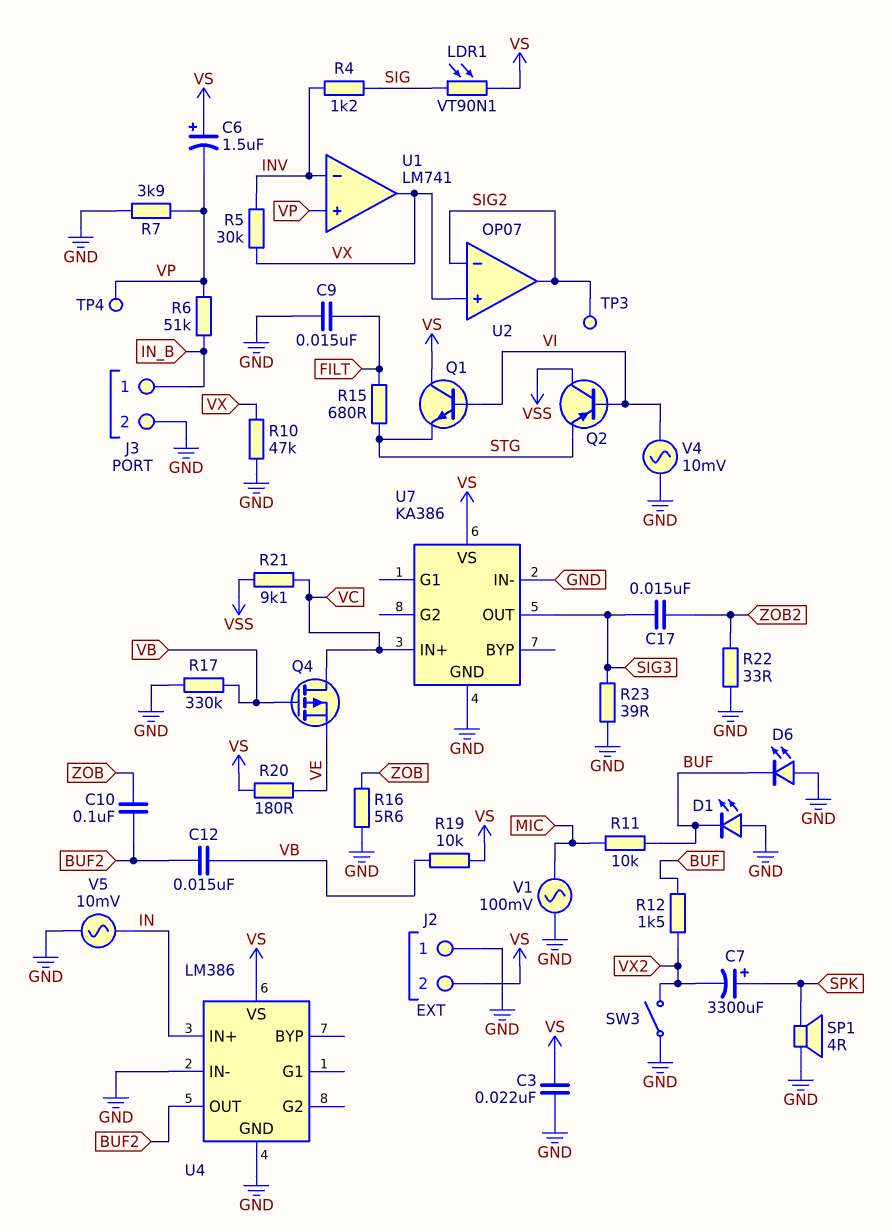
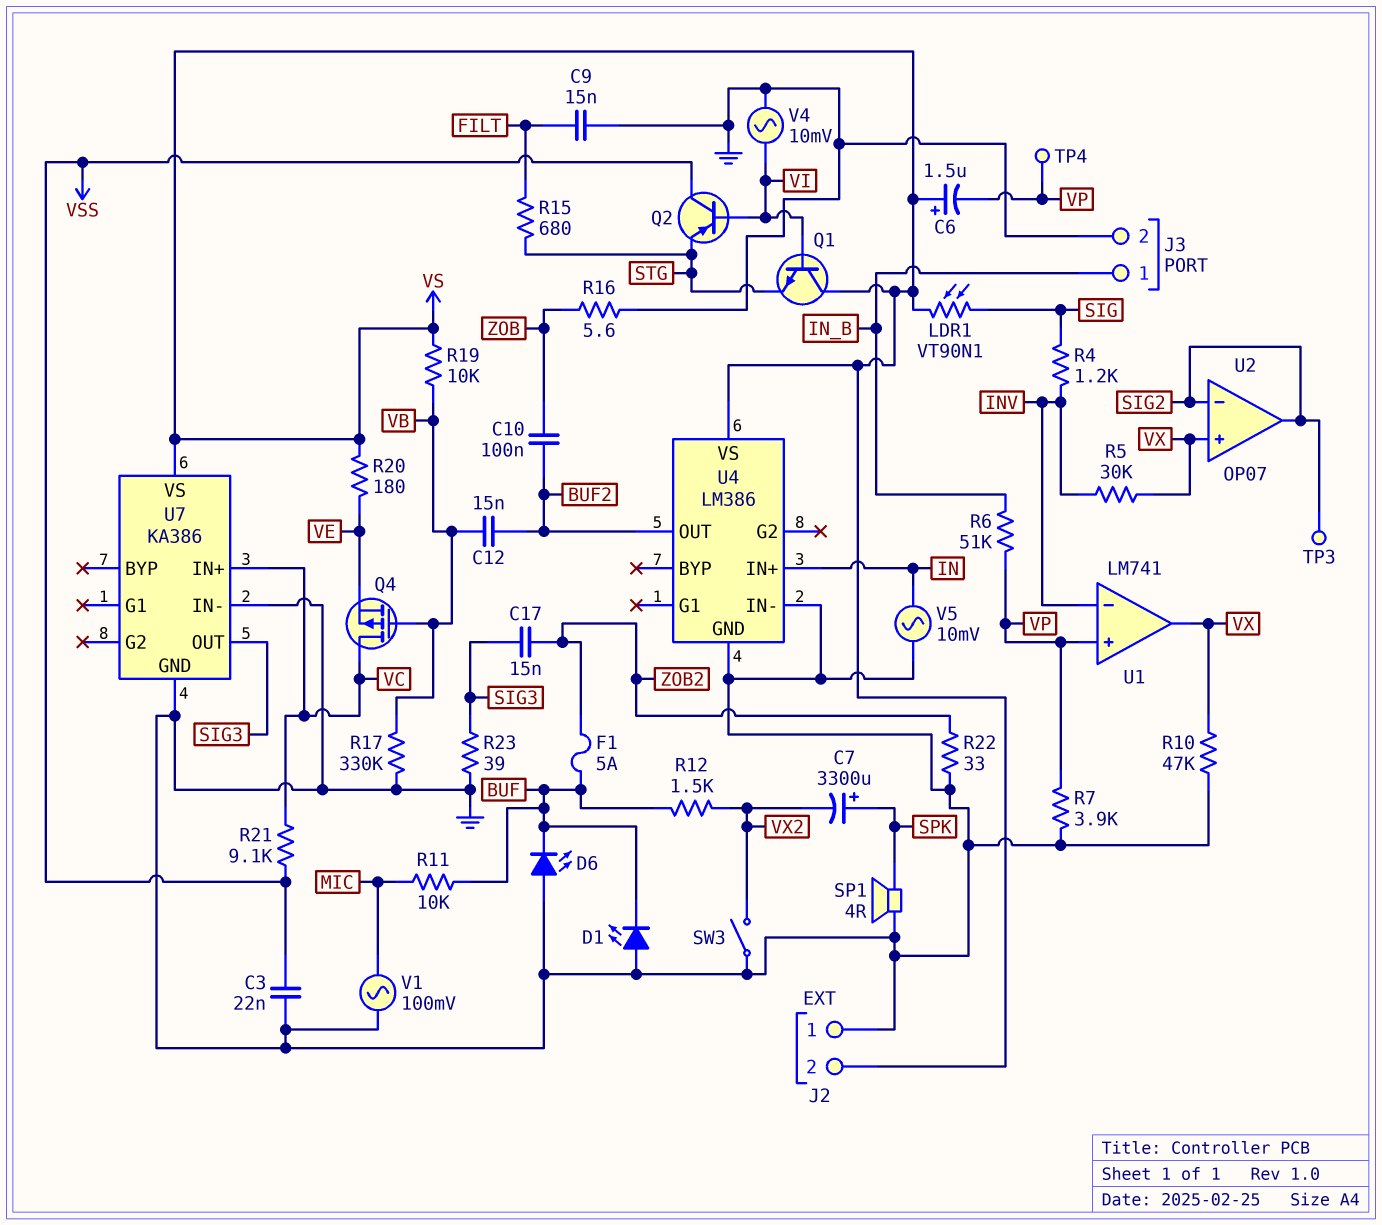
C3: 22nF (GND, VS) -> 22nF (GND, VSS)
F1: none -> 5A (BUF, ZOB2)

